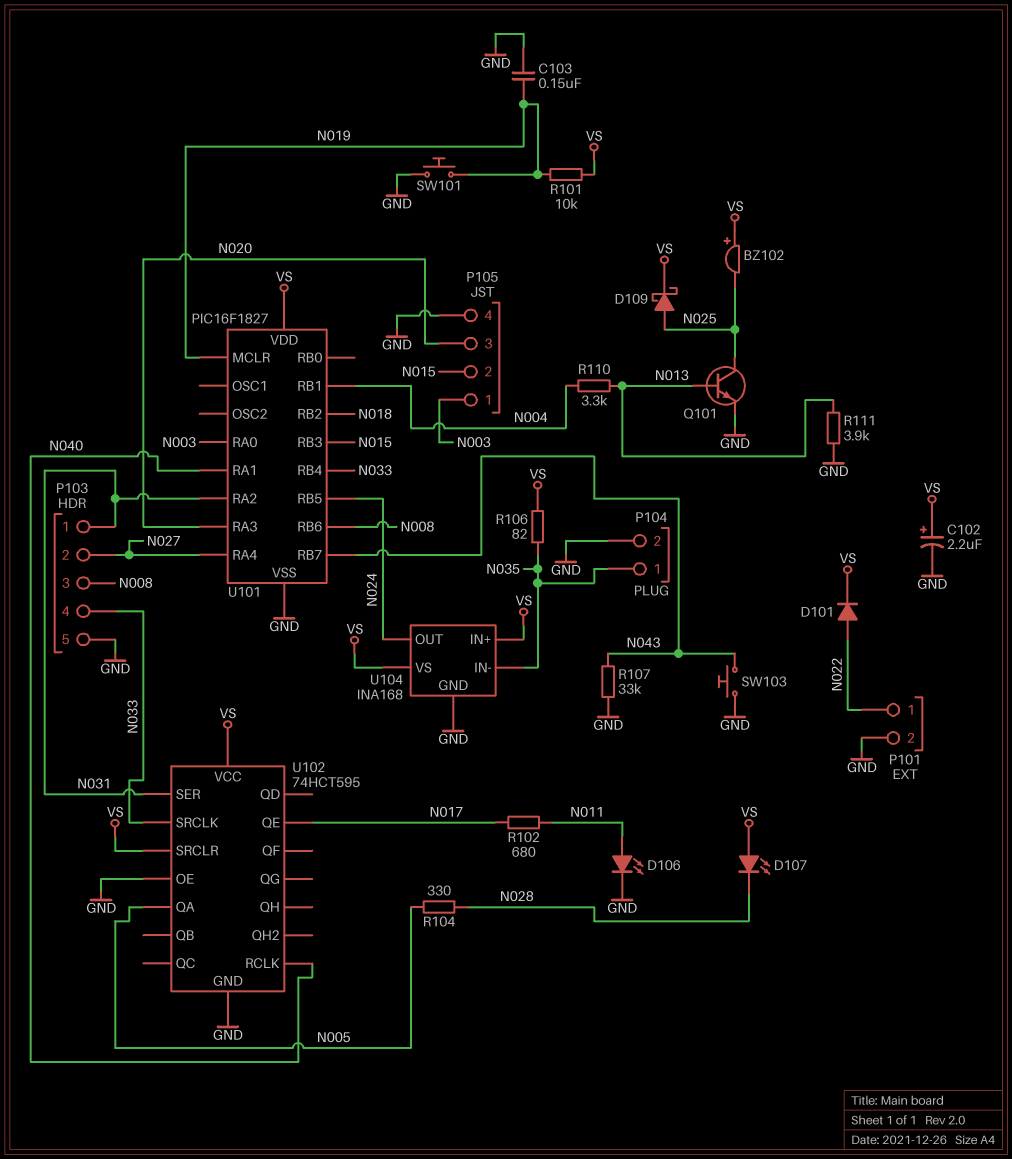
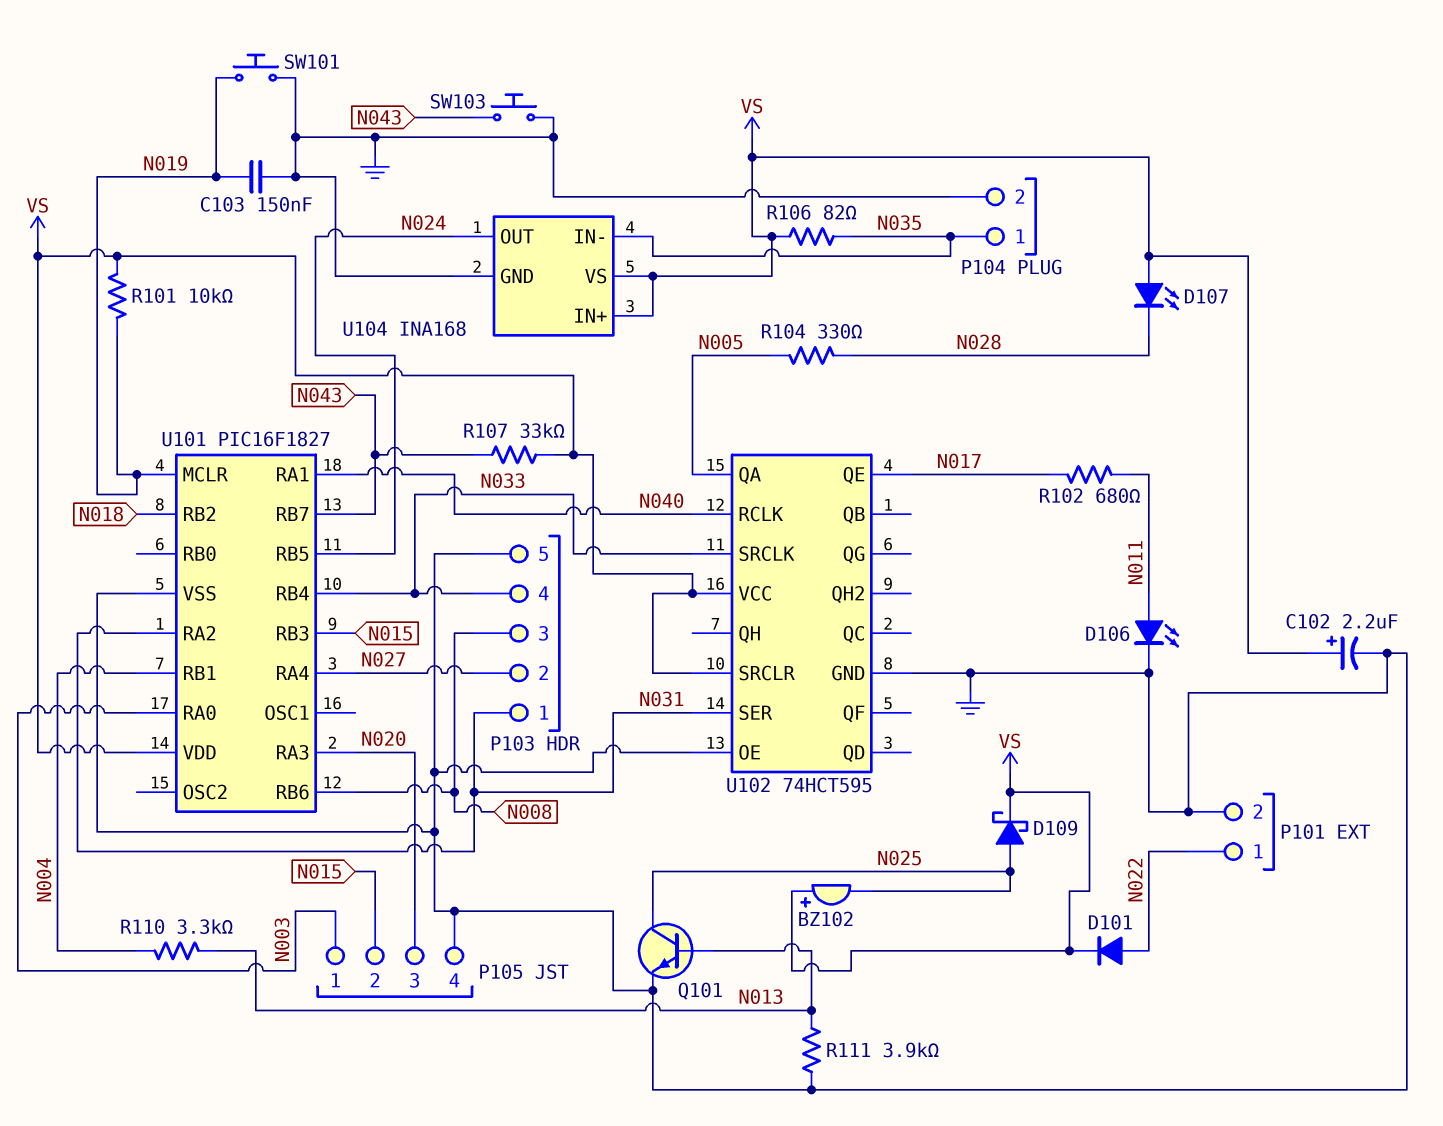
R107: 33k (GND, N043) -> 33k (N043, VS)

